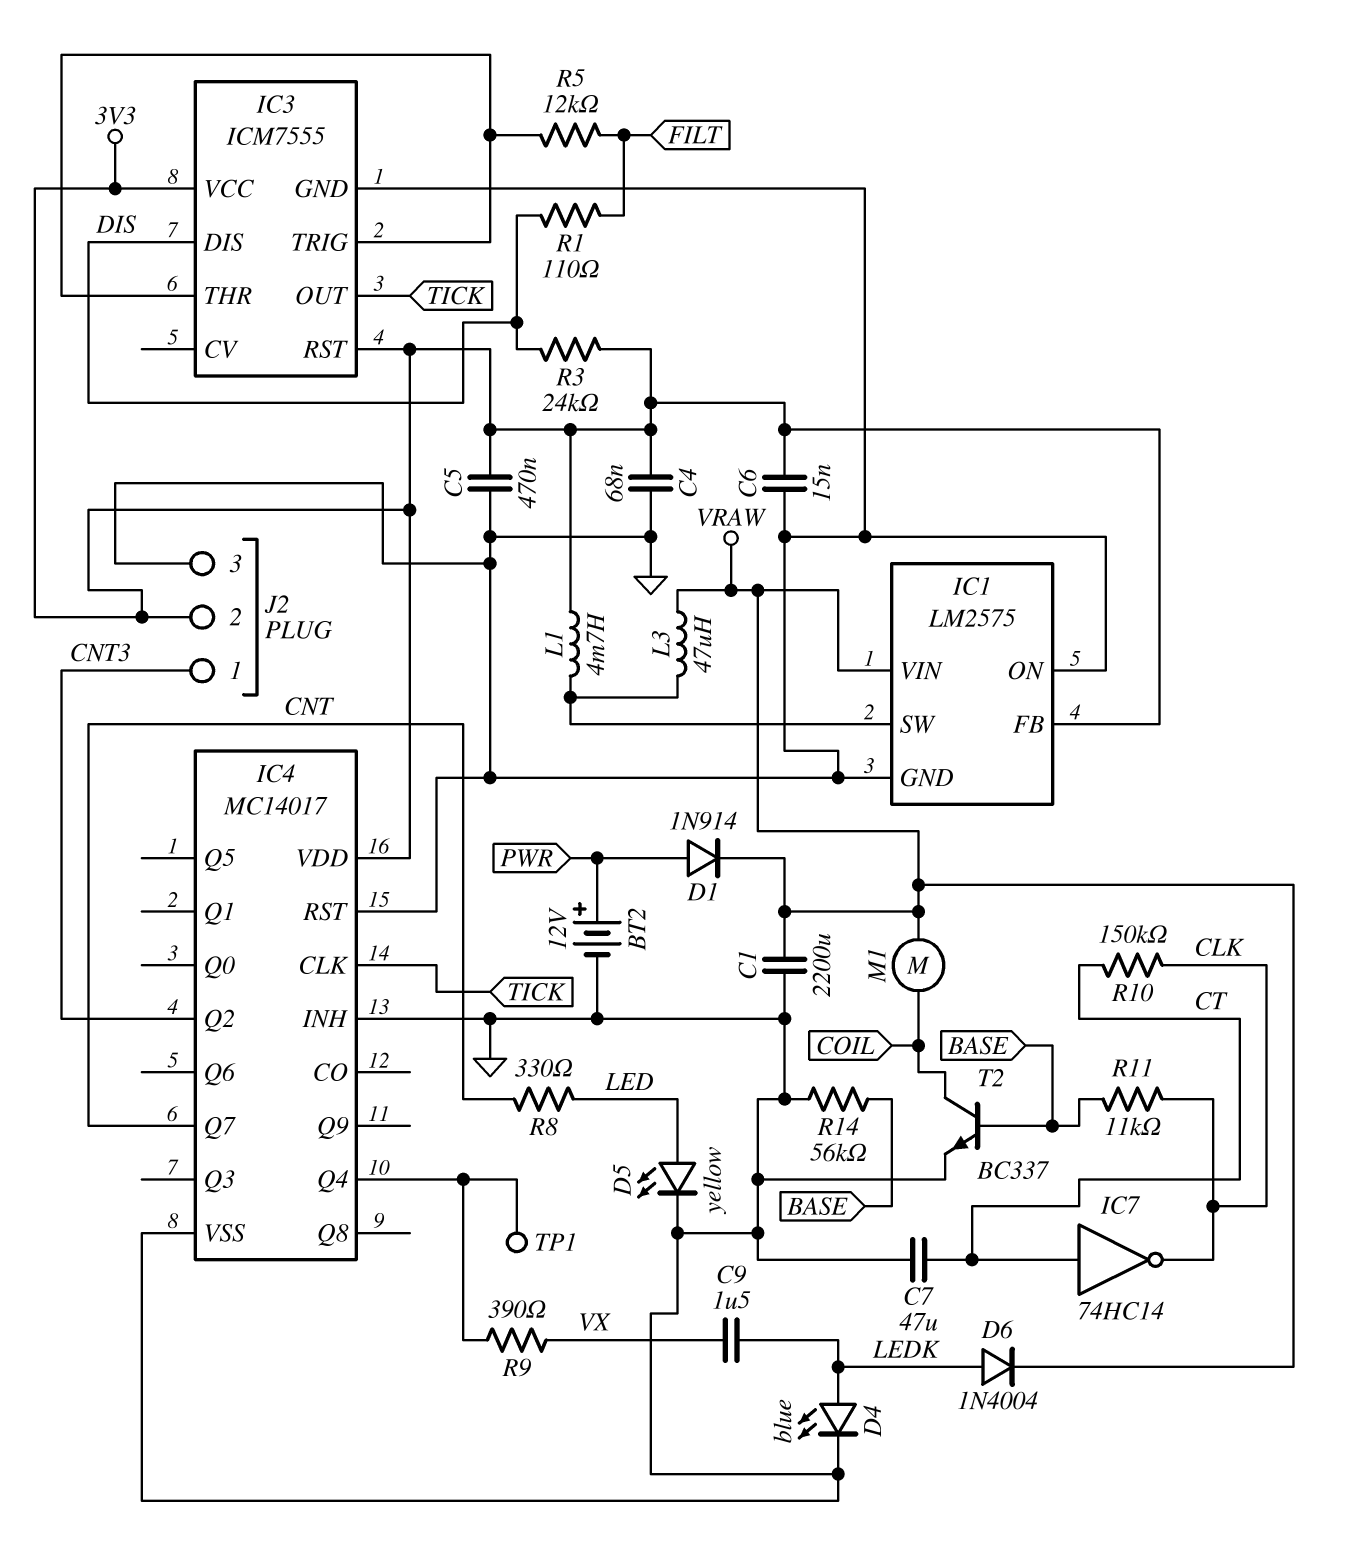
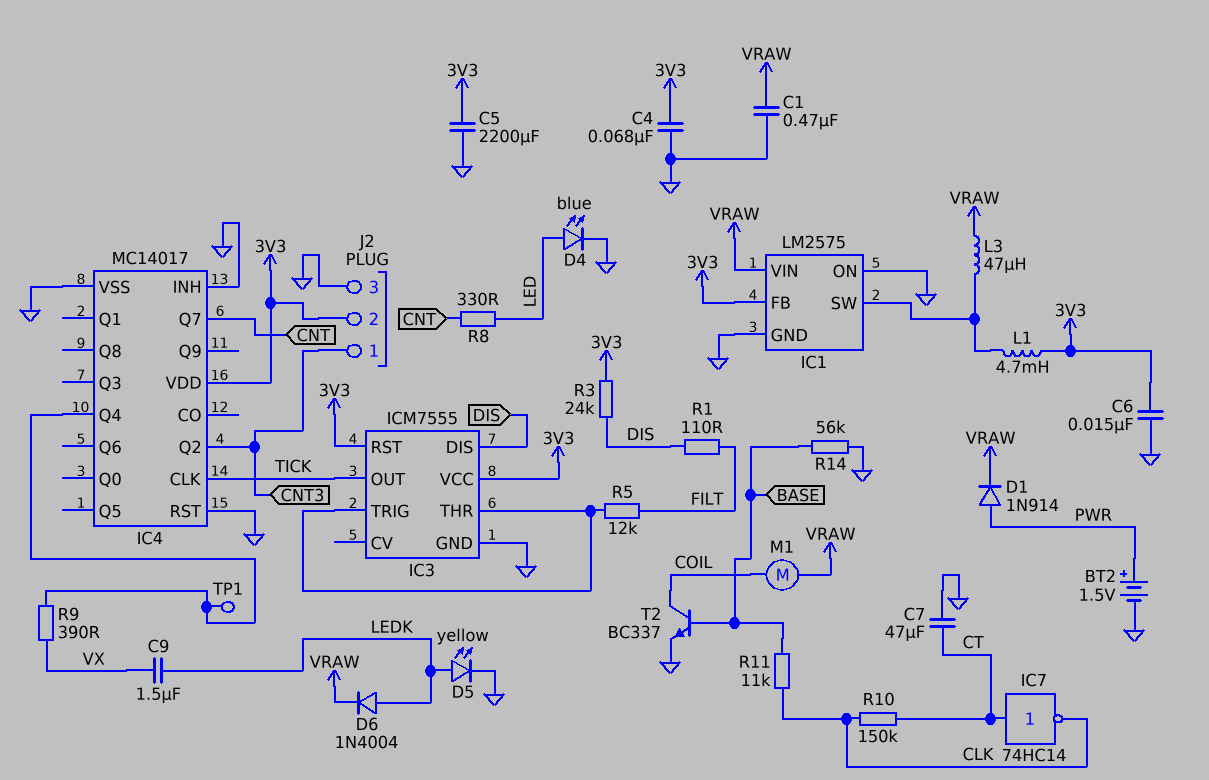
BT2: 12V (plus PWR, minus GND) -> 1.5V (plus PWR, minus GND)
C1: 2200uF (GND, VRAW) -> 470nF (GND, VRAW)
C5: 470nF (3V3, GND) -> 2200uF (3V3, GND)
D4: LED blue (A LEDK, K GND) -> LED blue (A LED, K GND)
D5: LED yellow (A LED, K GND) -> LED yellow (A LEDK, K GND)

